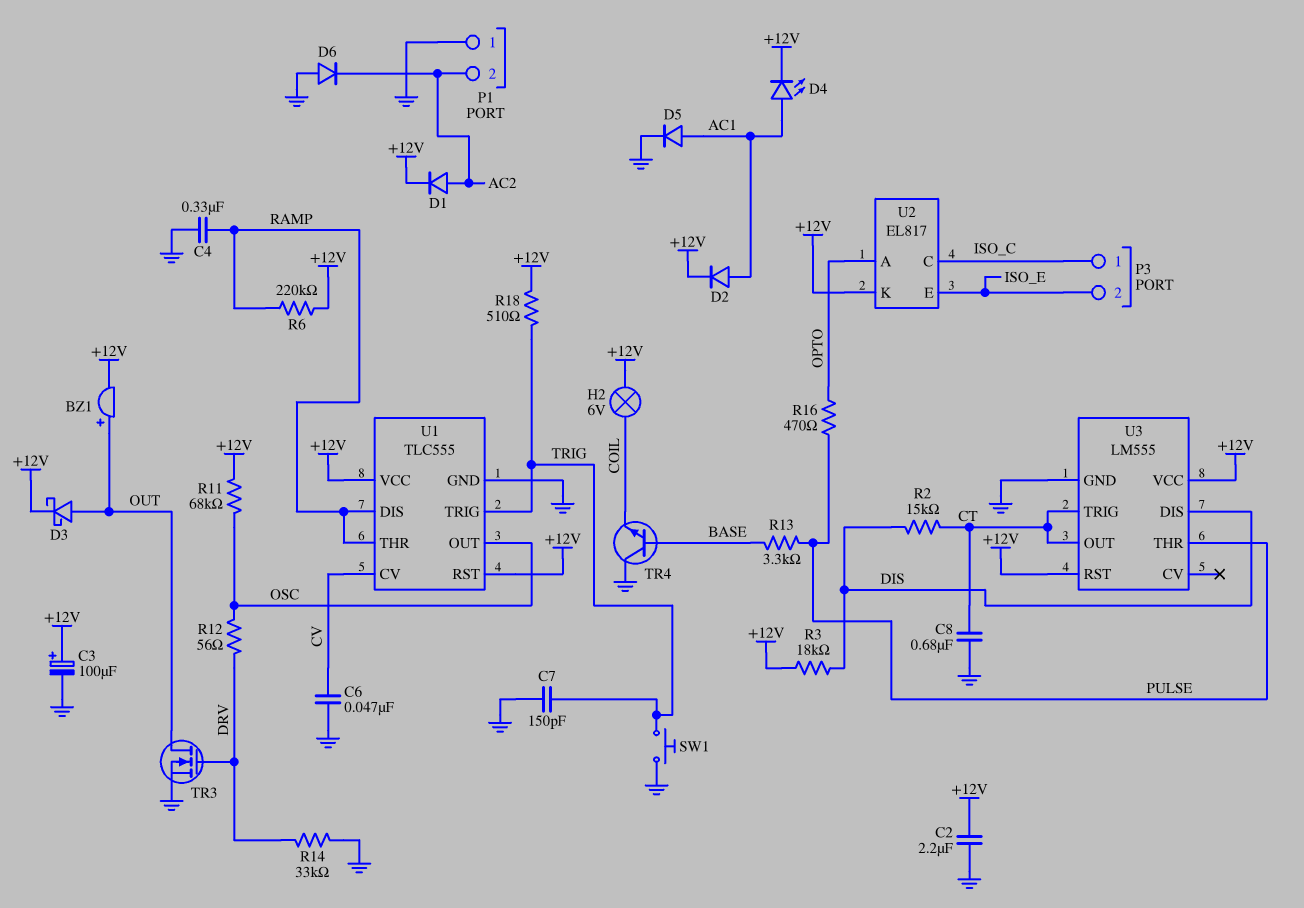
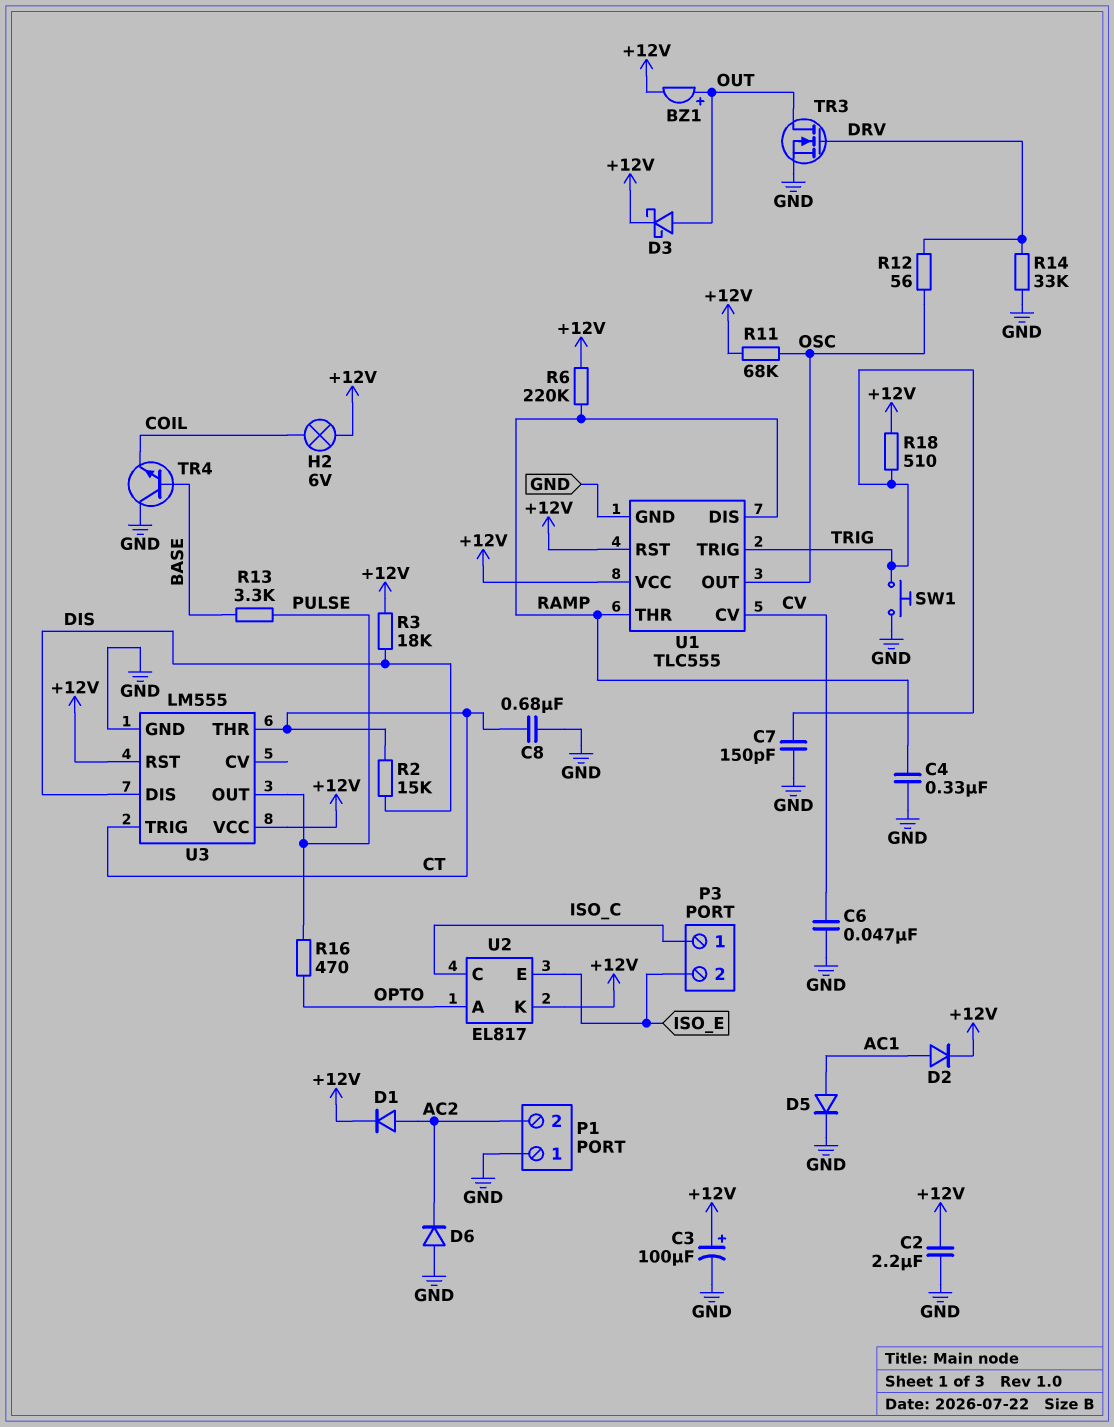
D4: LED (A AC1, K +12V) -> none
U3 pin OUT: CT -> PULSE
U3 pin THR: PULSE -> CT

